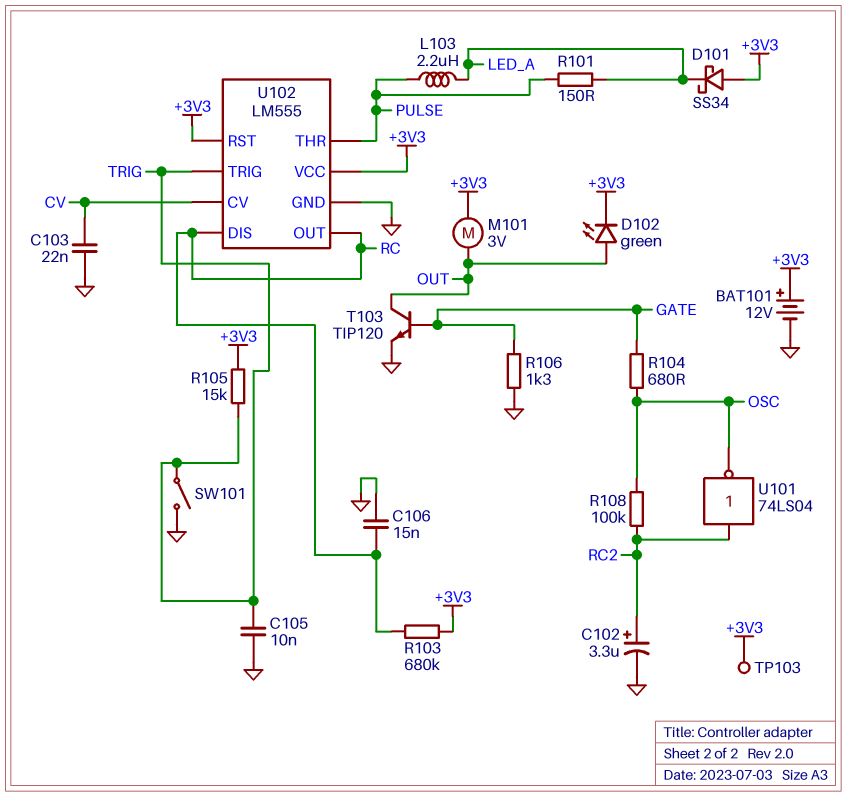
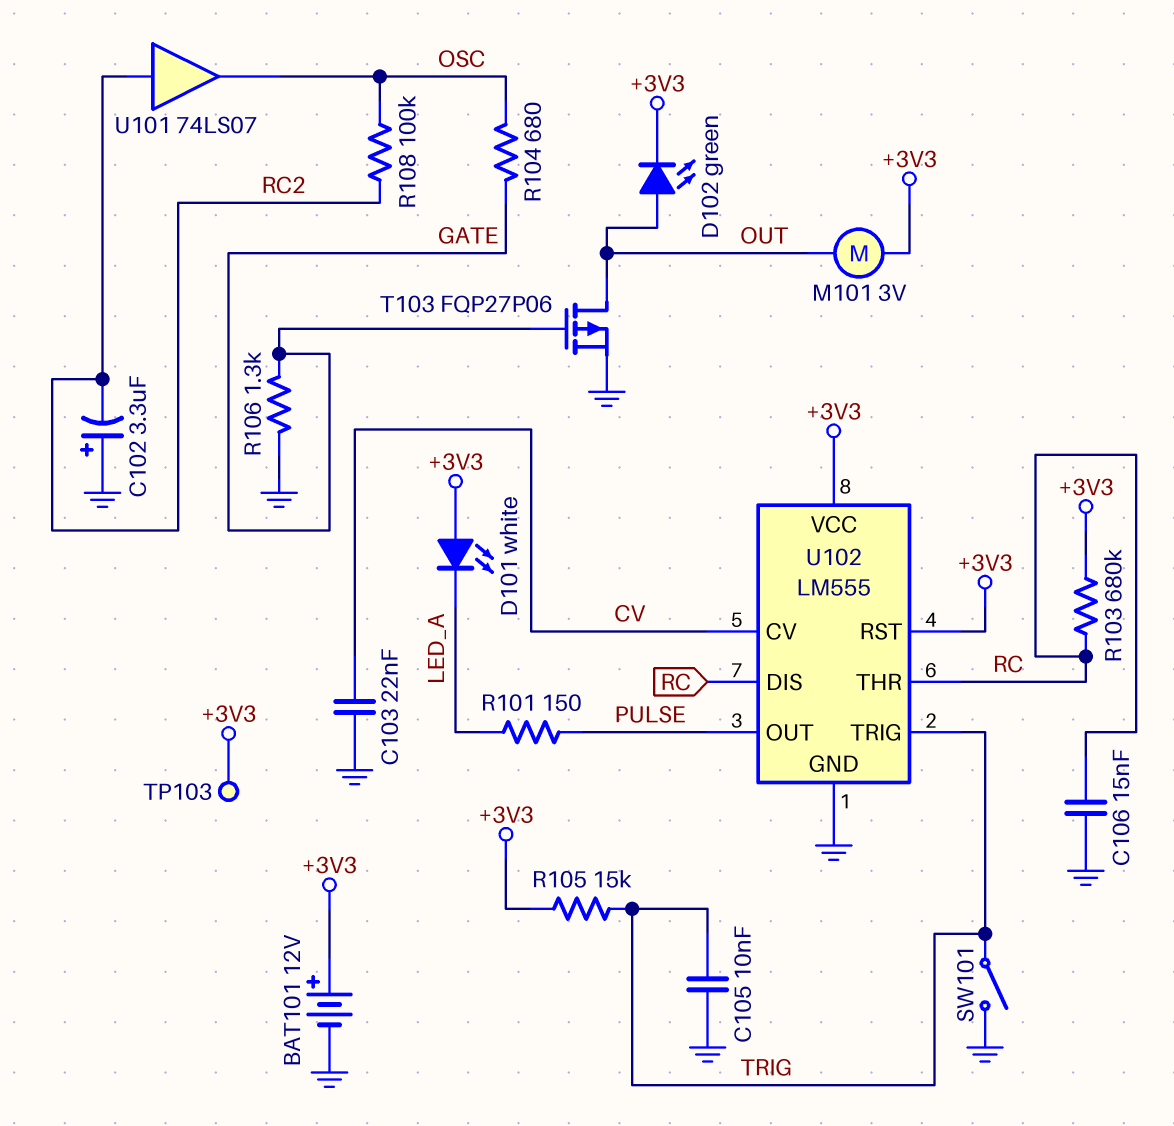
C102: 3.3uF (plus RC2, minus GND) -> 3.3uF (plus GND, minus RC2)
D101: schottky SS34 (A +3V3, K LED_A) -> LED white (A +3V3, K LED_A)
L103: 2.2uH (LED_A, PULSE) -> none
T103: NPN TIP120 (B GATE, C OUT, E GND) -> PMOS FQP27P06 (G GATE, D OUT, S GND)
U101: NOT 74LS04 (in RC2, out OSC) -> buffer 74LS07 (in RC2, out OSC)
U102 pin OUT: RC -> PULSE
U102 pin THR: PULSE -> RC

